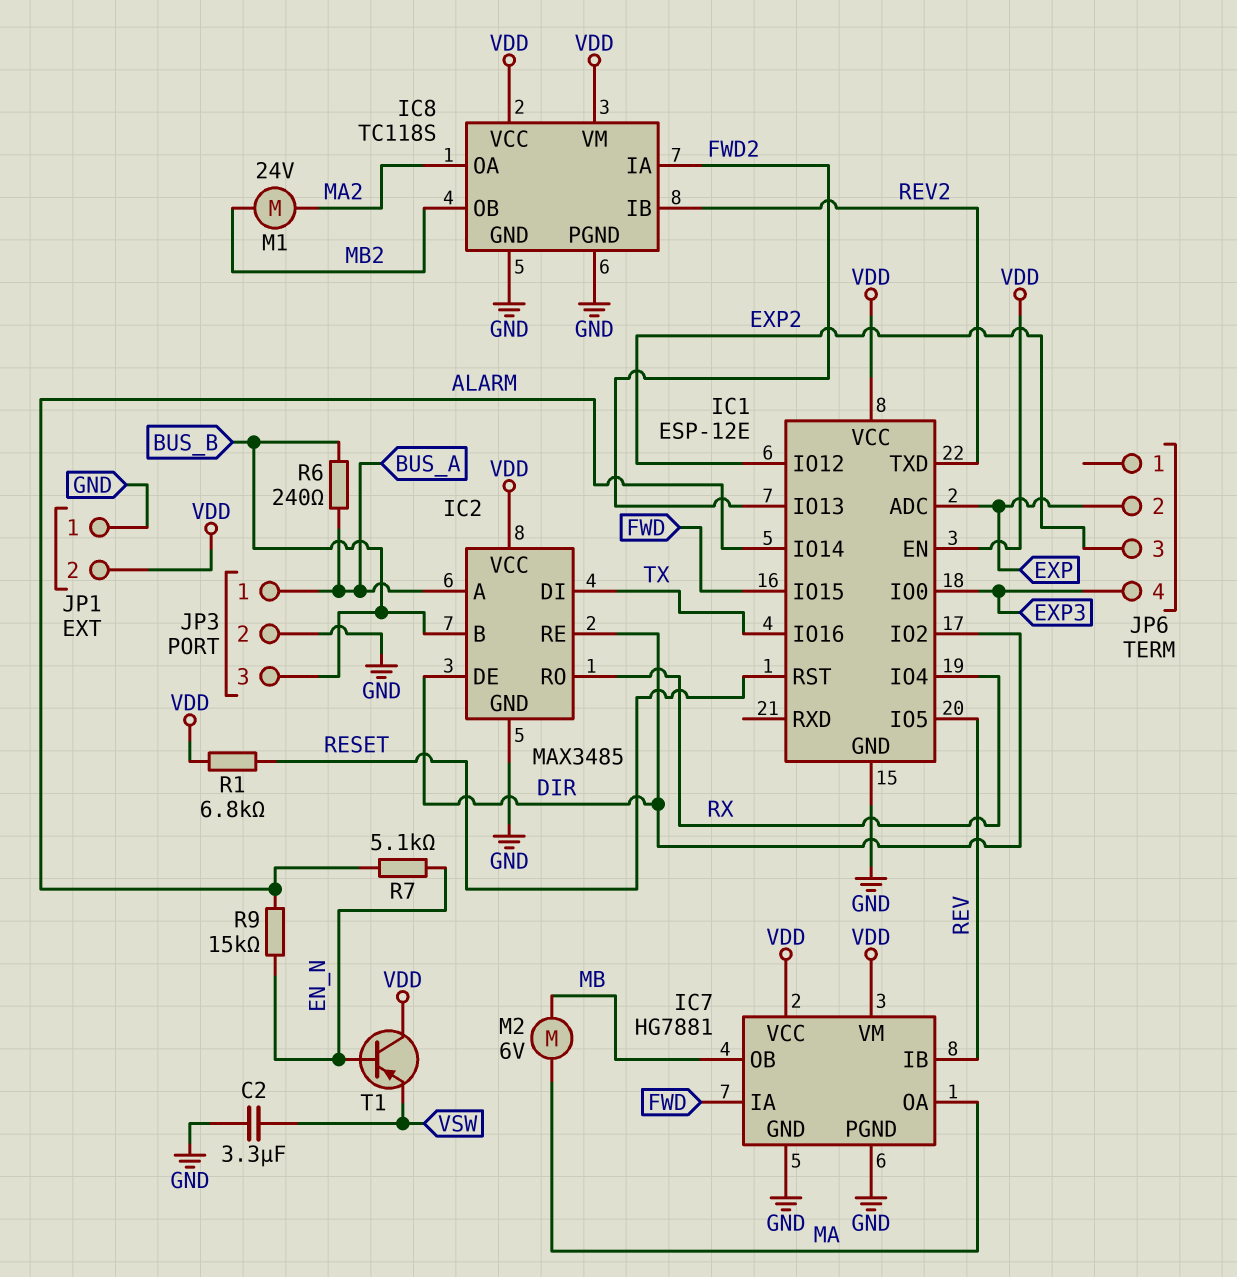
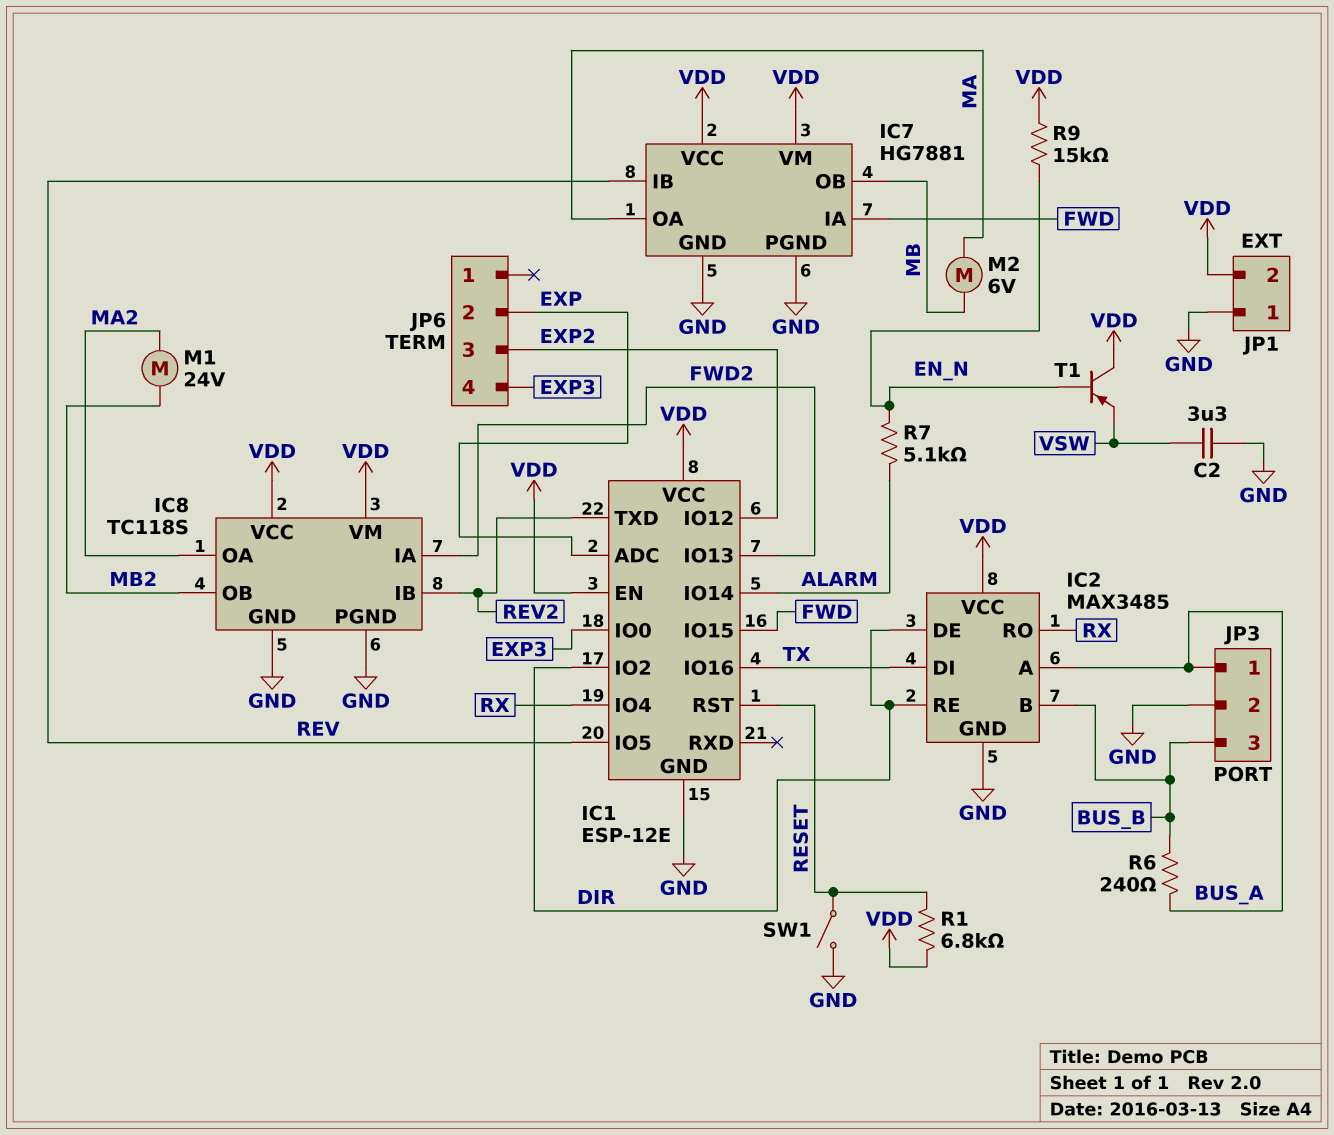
R9: 15k (ALARM, EN_N) -> 15k (EN_N, VDD)
SW1: none -> switch (GND, RESET)

